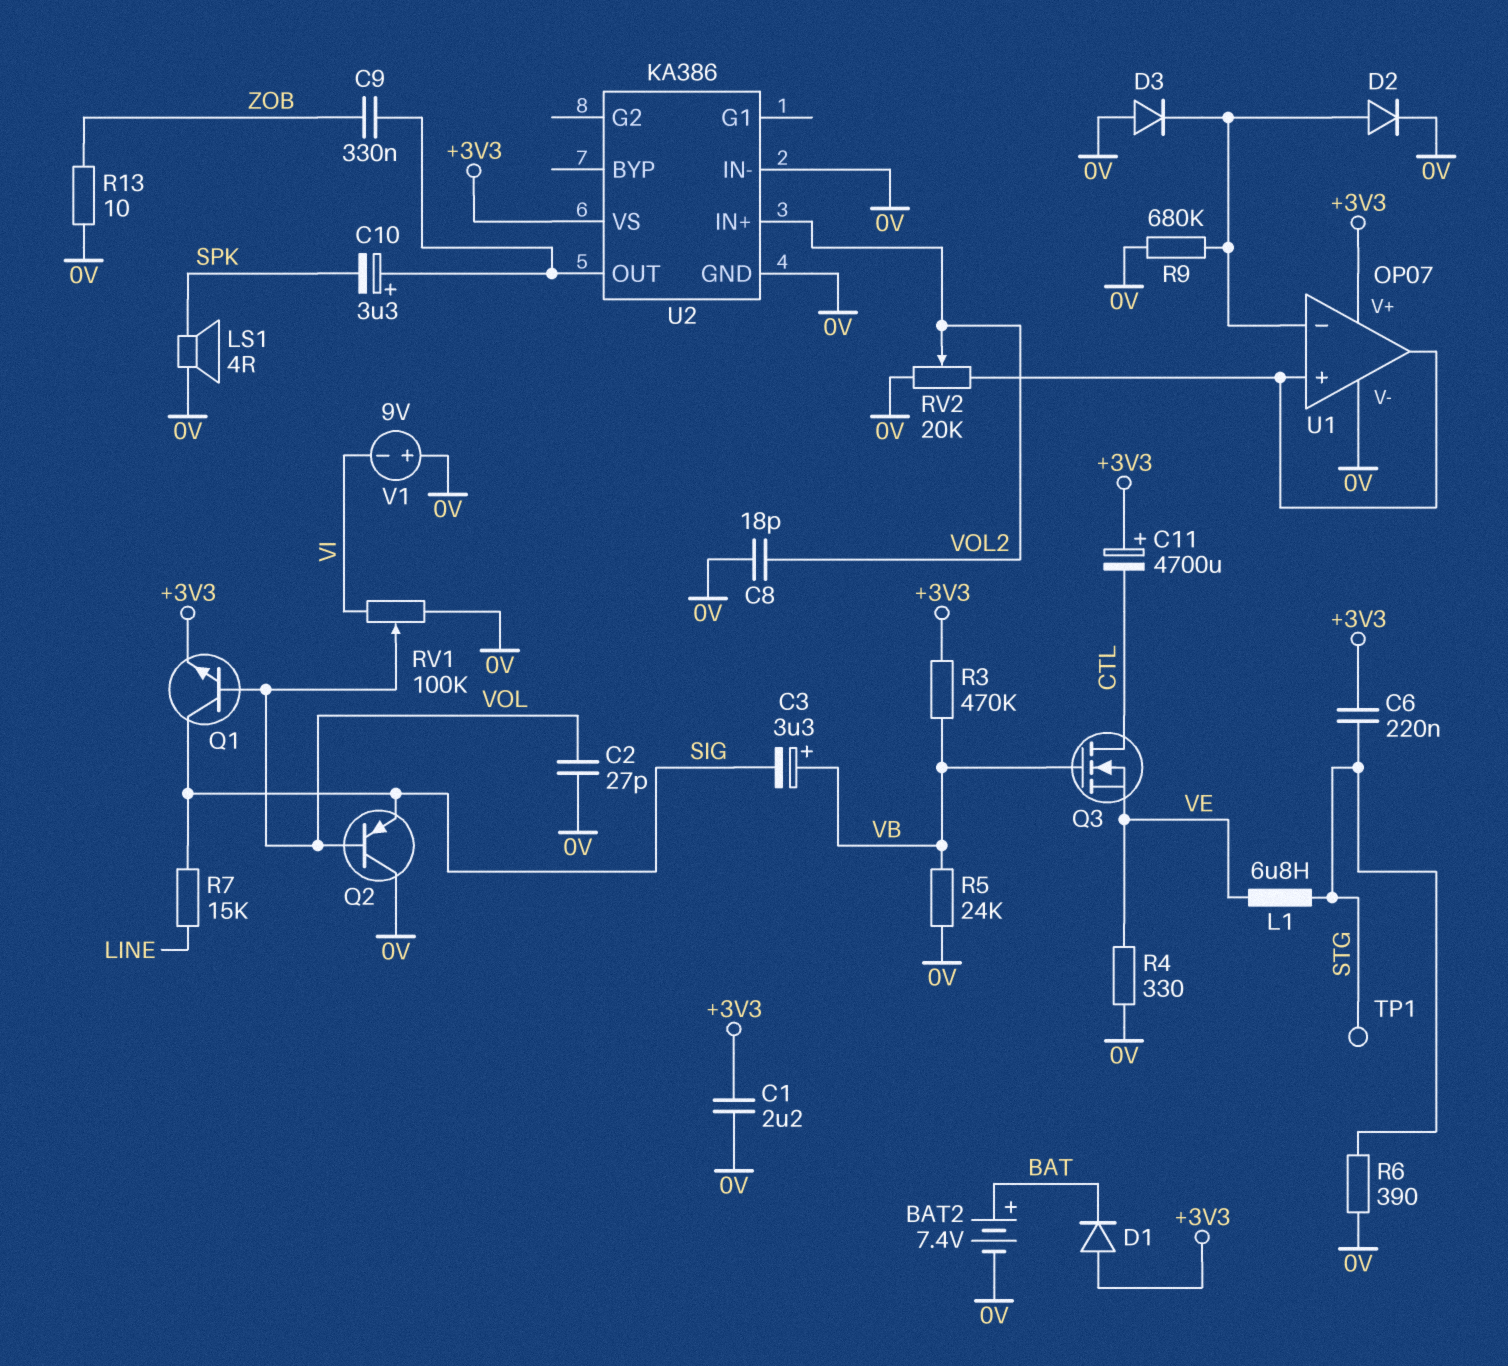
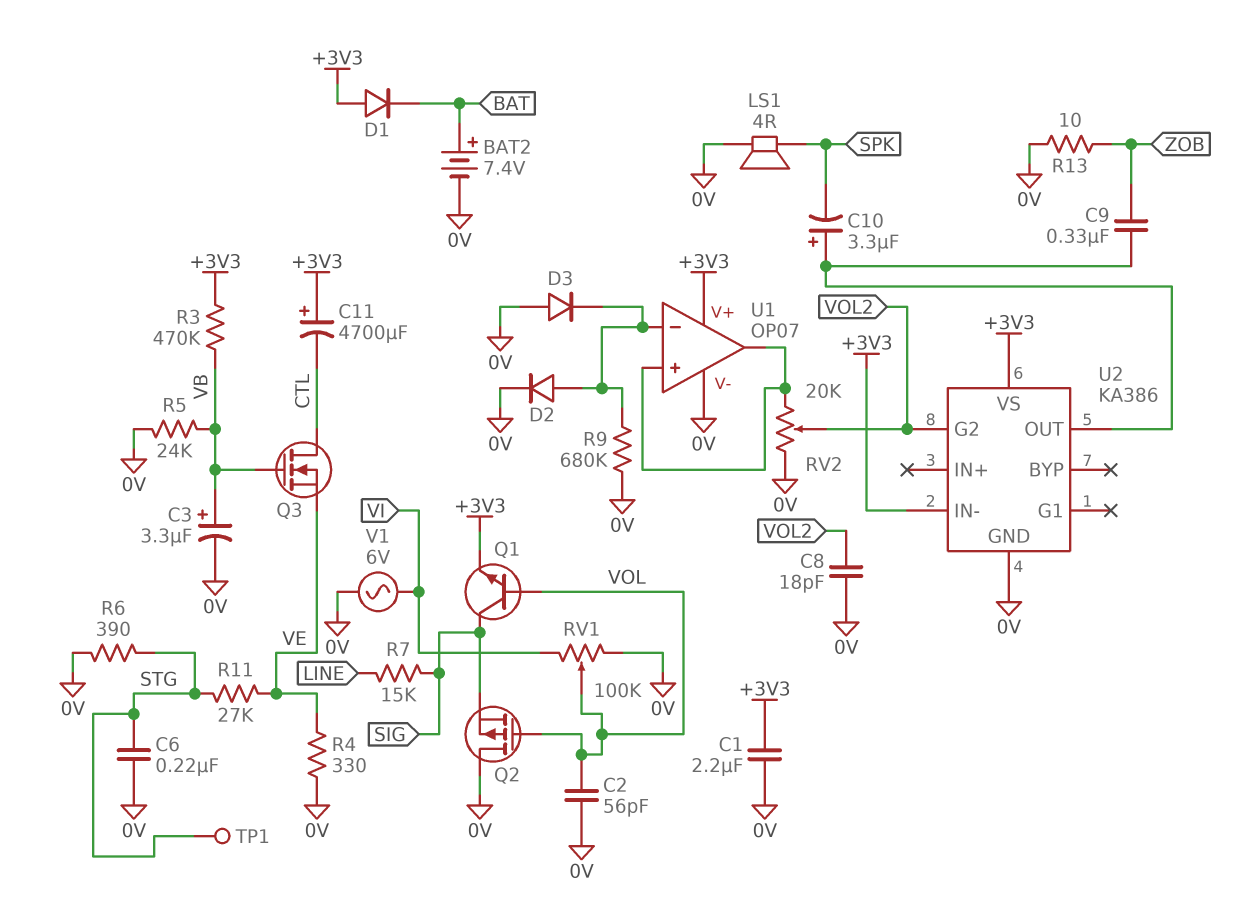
C2: 27pF (0V, VOL) -> 56pF (0V, VOL)
C3: 3.3uF (plus VB, minus SIG) -> 3.3uF (plus VB, minus 0V)
C6: 220nF (+3V3, STG) -> 220nF (0V, STG)
L1: 6.8uH (STG, VE) -> none
Q2: PNP (B VOL, C 0V, E SIG) -> PMOS (G VOL, D 0V, S SIG)
R11: none -> 27k (STG, VE)
U2 pin G2: none -> VOL2
U2 pin IN+: VOL2 -> none
U2 pin IN-: 0V -> +3V3
V1: 9V (plus 0V, minus VI) -> AC 6V (0V, VI)

